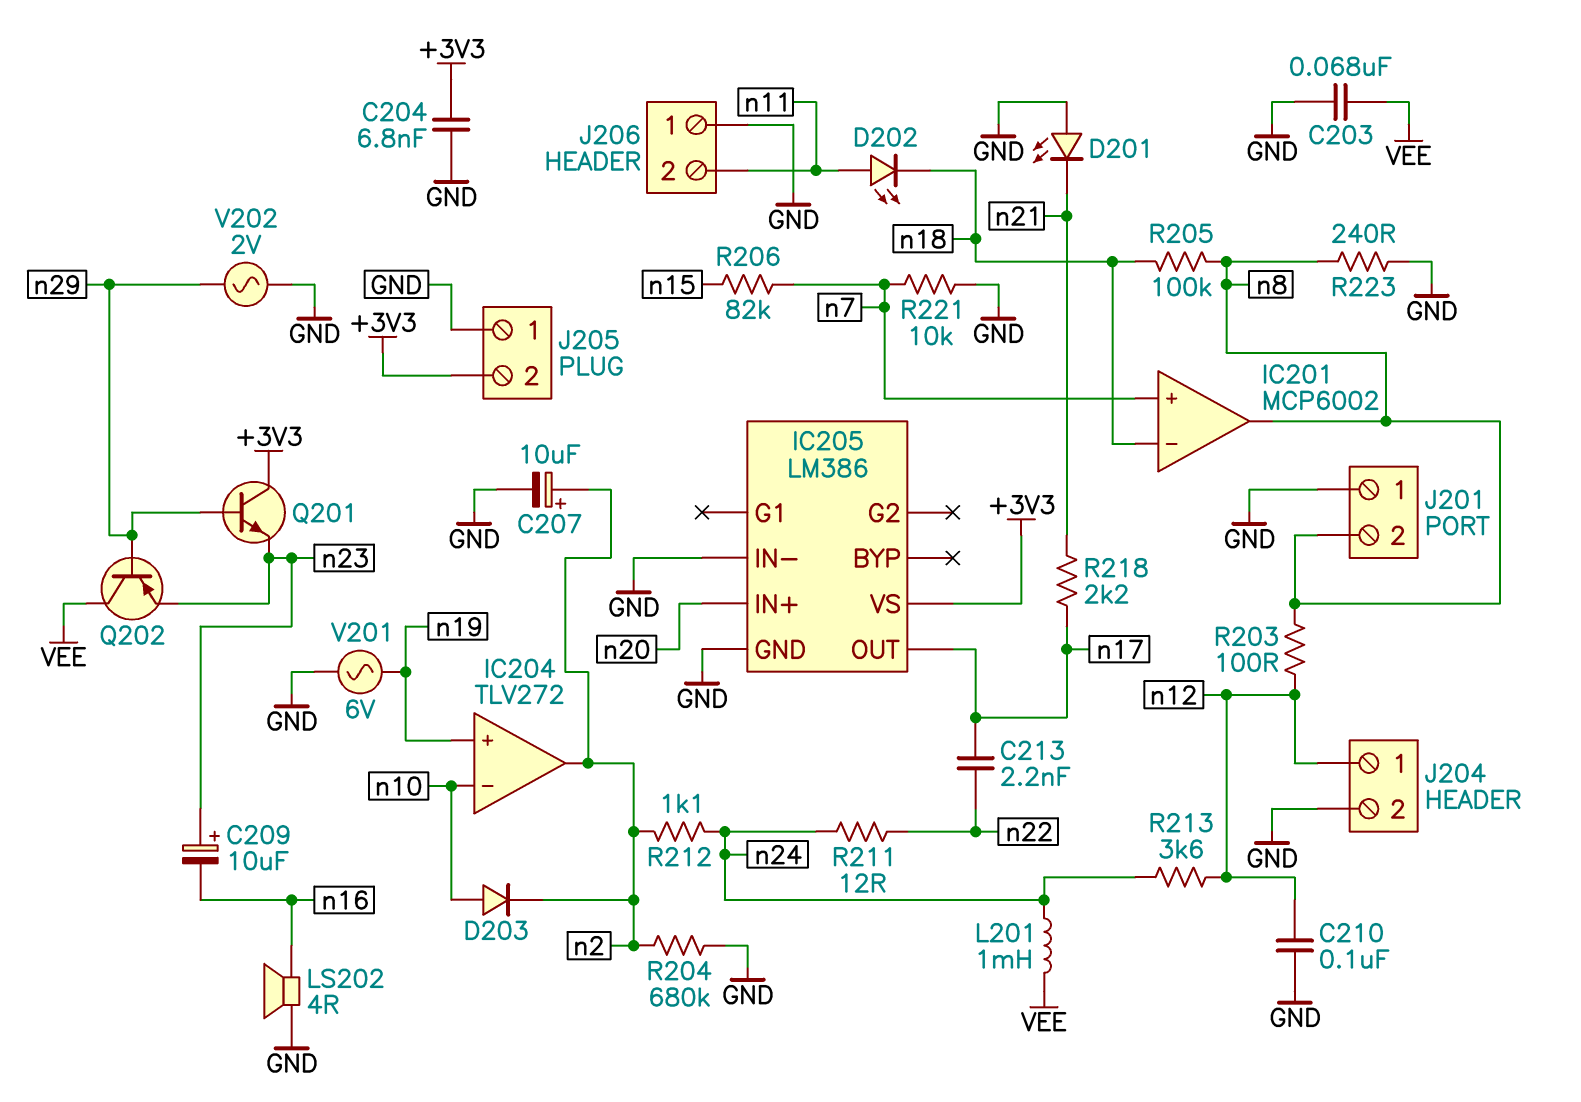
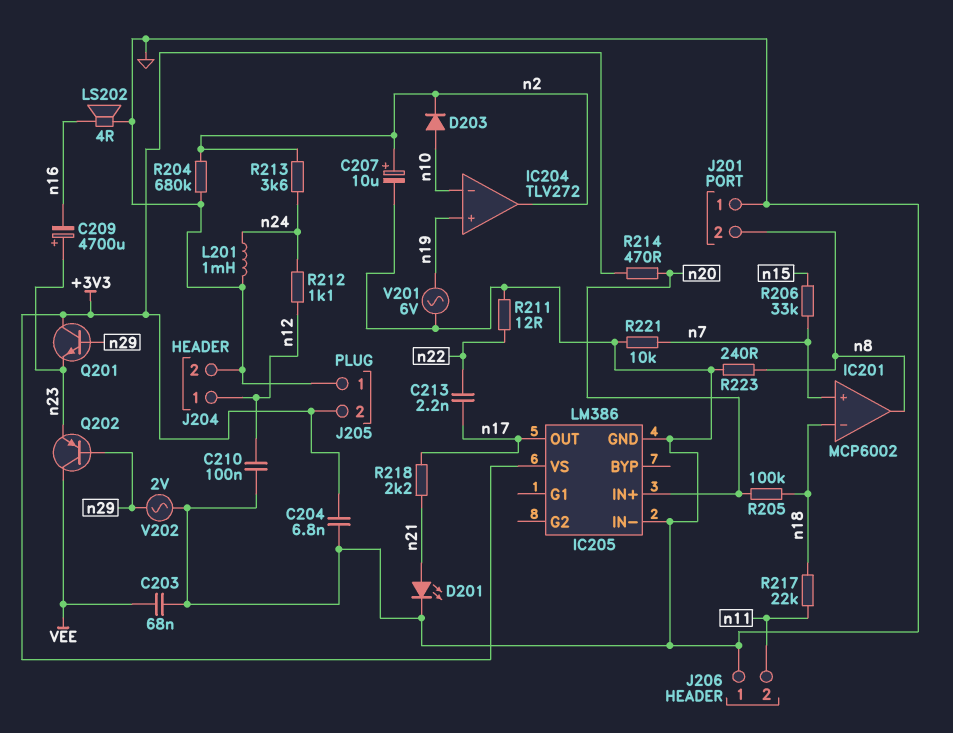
C209: 10uF (plus n23, minus n16) -> 4700uF (plus n23, minus n16)
D201: LED (A GND, K n21) -> LED (A n21, K GND)
D202: LED (A n11, K n18) -> none
L201: 1mH (VEE, n24) -> 1mH (GND, n24)
R203: 100 (n8, n12) -> none
R205: 100k (n8, n18) -> 100k (n18, n20)
R206: 82k (n7, n15) -> 33k (n7, n15)
R211: 12 (n22, n24) -> 12 (GND, n22)
R212: 1.1k (n2, n24) -> 1.1k (n12, n24)
R213: 3.6k (n12, n24) -> 3.6k (n2, n24)
R214: none -> 470 (+3V3, n20)
R217: none -> 22k (n11, n18)

